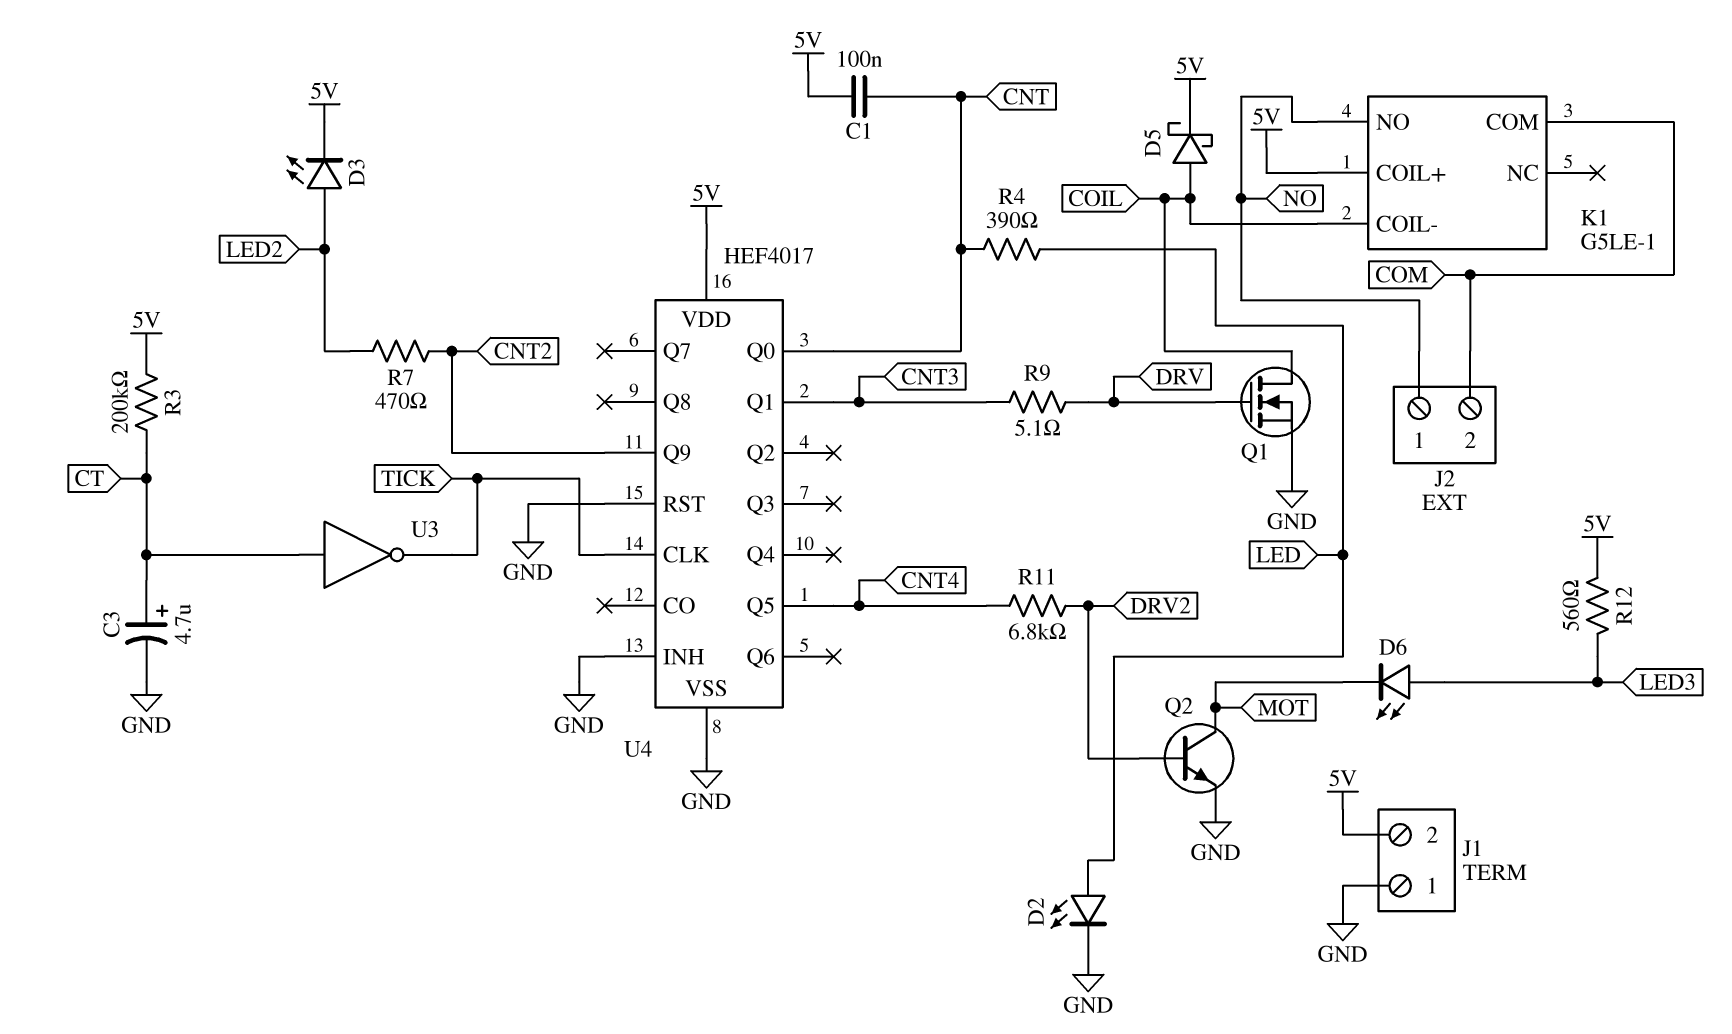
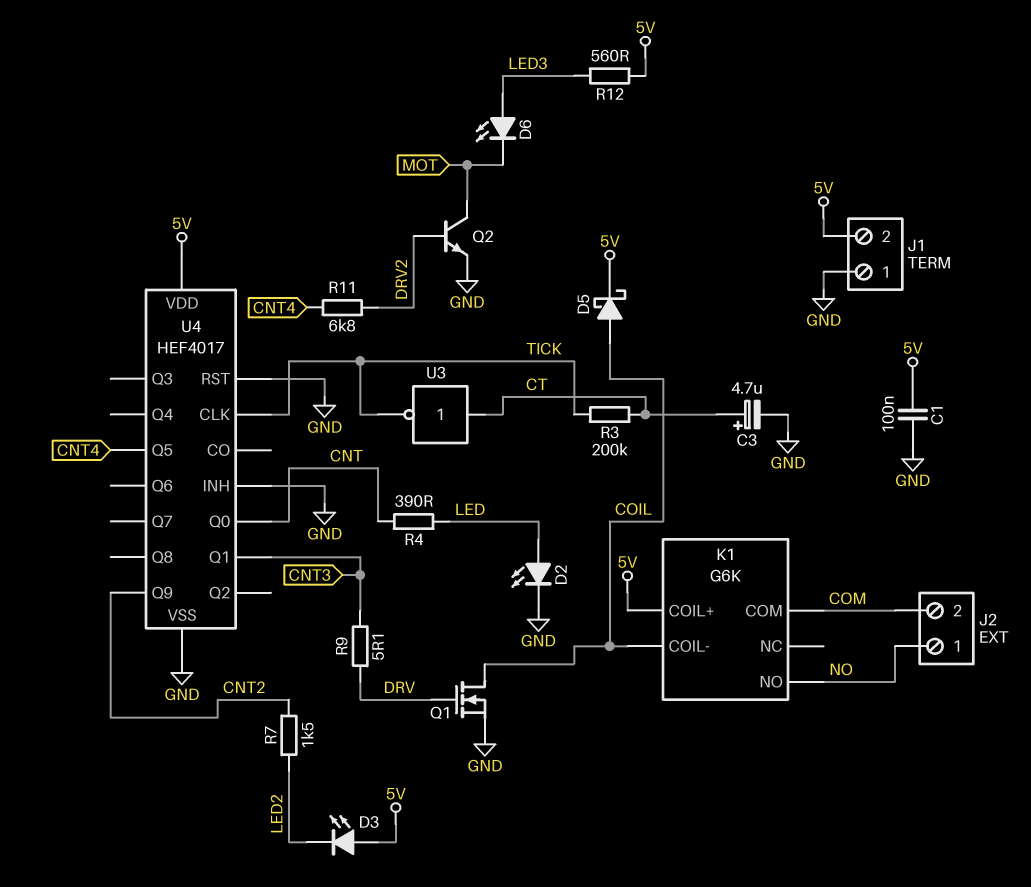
C1: 100nF (5V, CNT) -> 100nF (5V, GND)
D3: LED (A LED2, K 5V) -> LED (A 5V, K LED2)
K1: G5LE-1 -> G6K
R3: 200k (5V, CT) -> 200k (CT, TICK)
R7: 470 (CNT2, LED2) -> 1.5k (CNT2, LED2)

